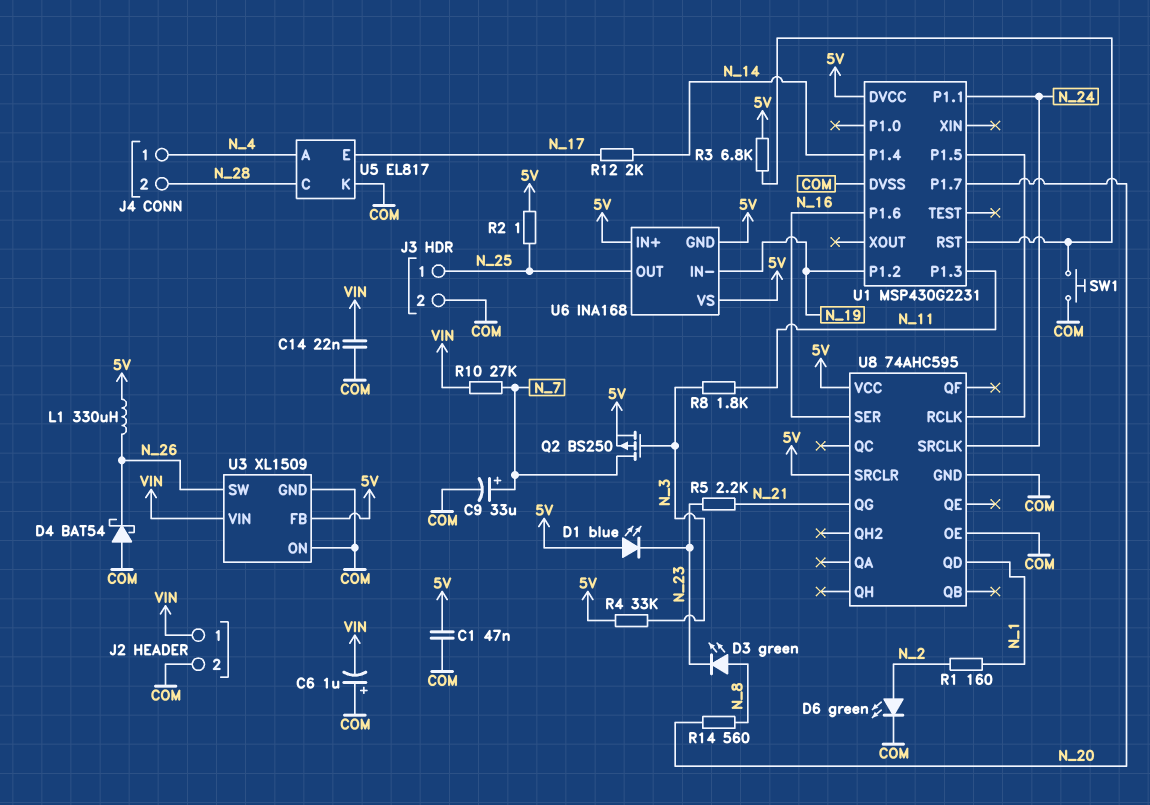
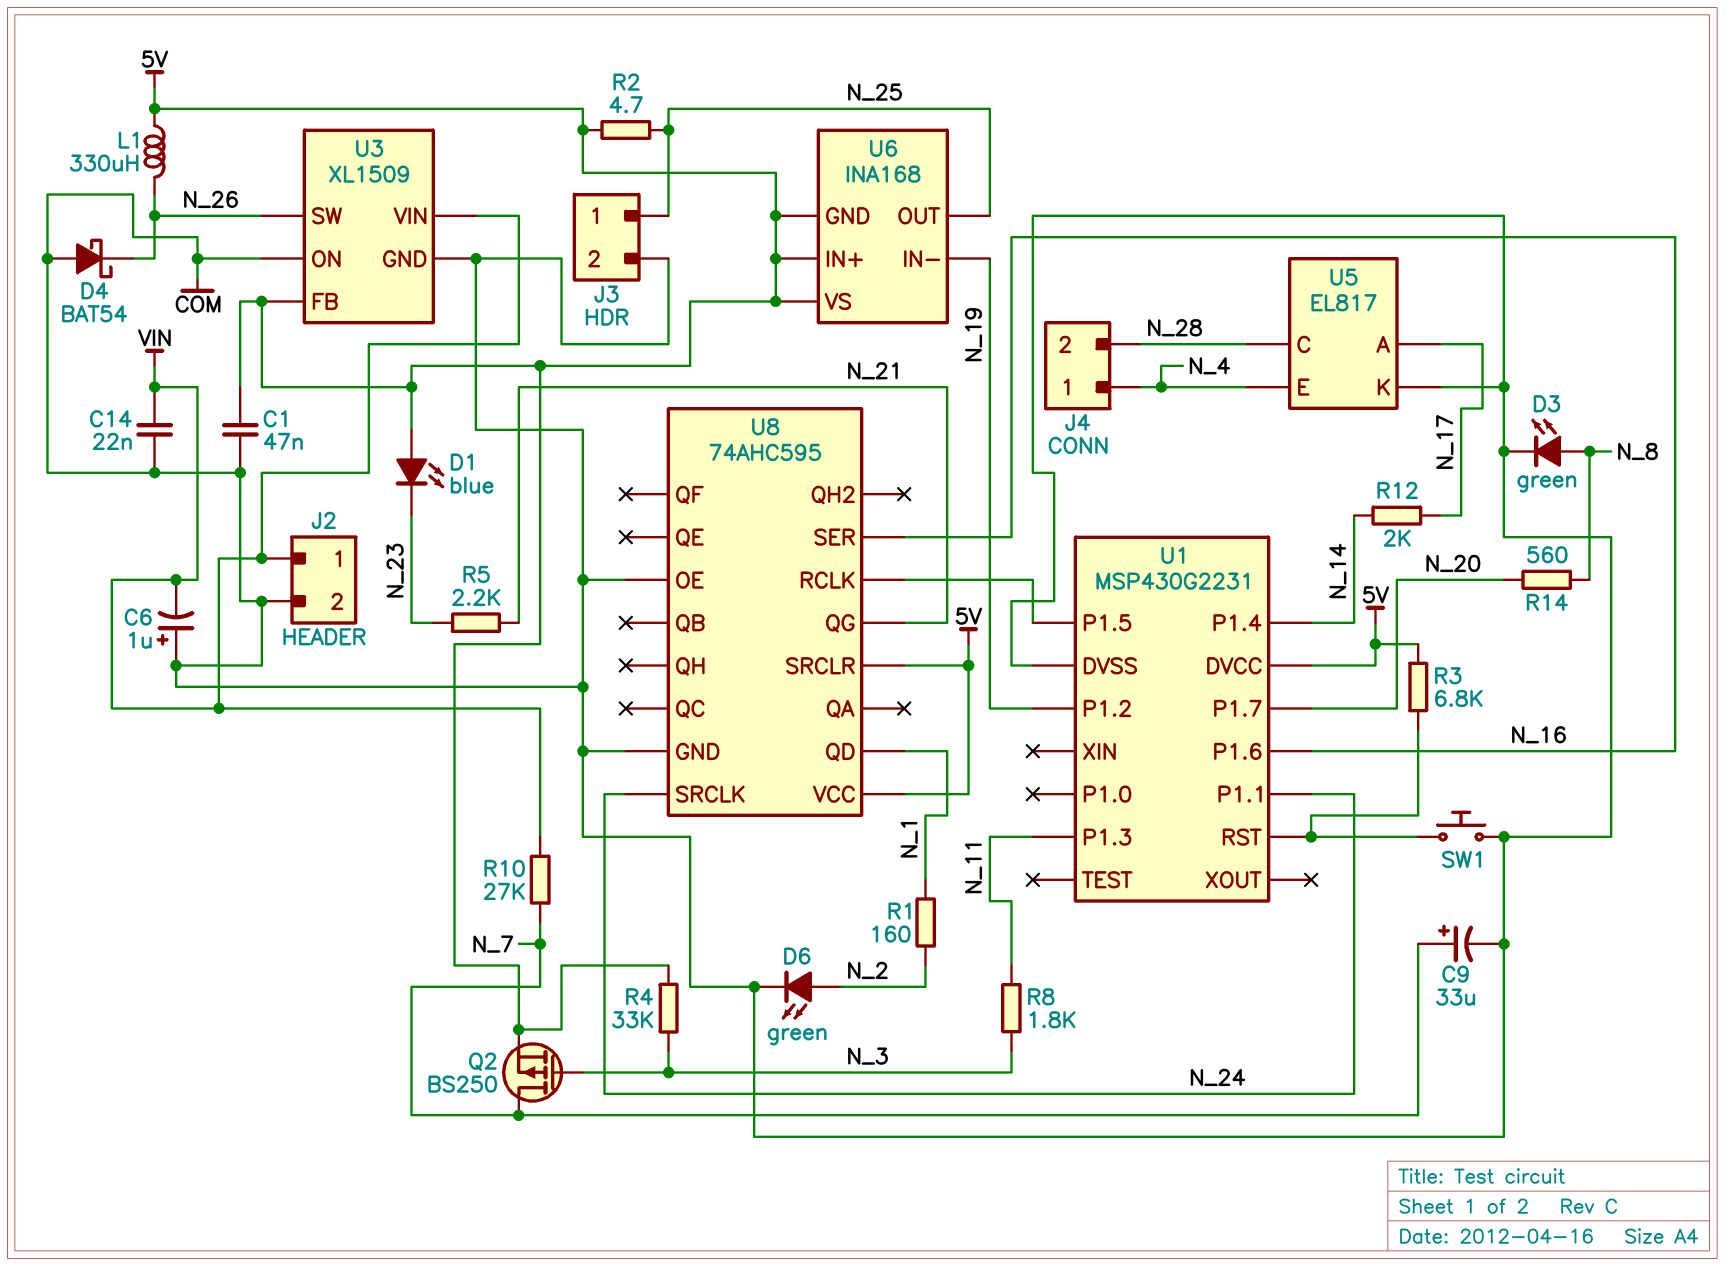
D3: LED green (A N_8, K N_23) -> LED green (A N_8, K COM)
R2: 1 (5V, N_25) -> 4.7 (5V, N_25)
U5 pin A: N_4 -> N_17
U5 pin E: N_17 -> N_4

